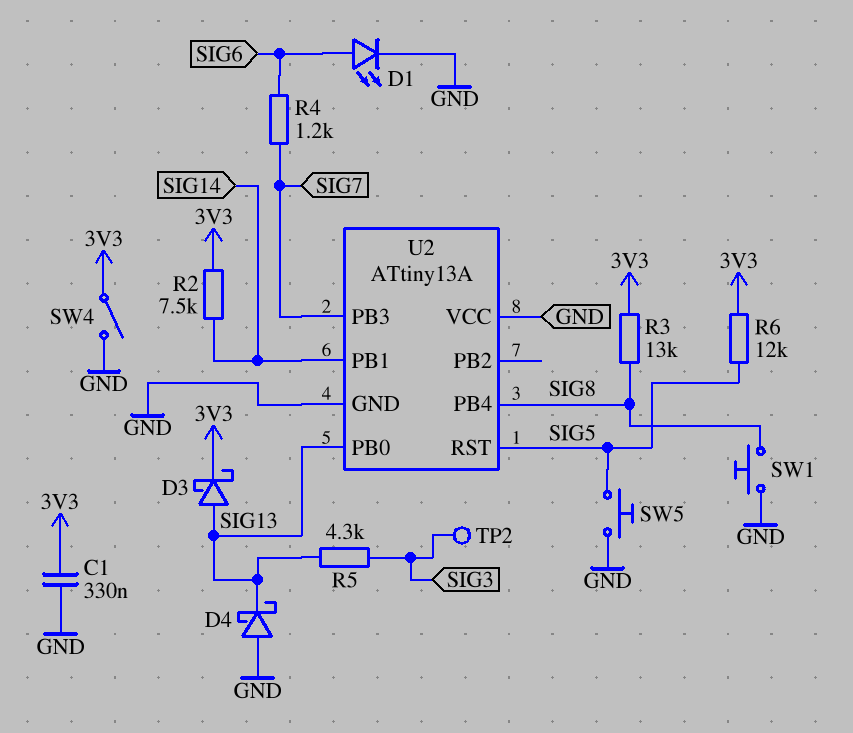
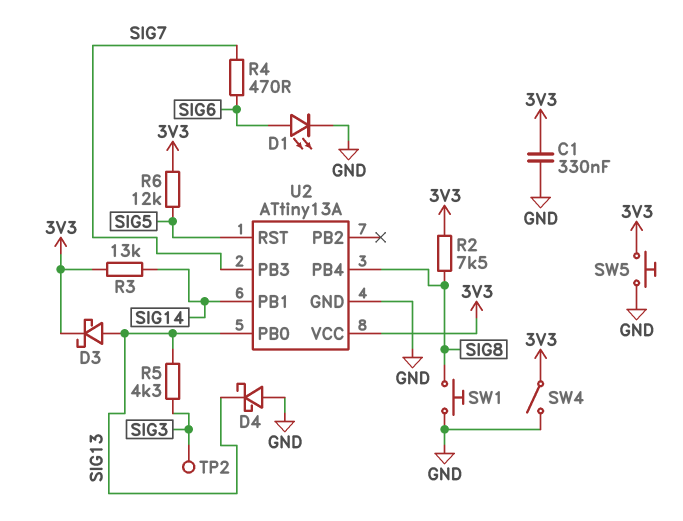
R2: 7.5k (3V3, SIG14) -> 7.5k (3V3, SIG8)
R3: 13k (3V3, SIG8) -> 13k (3V3, SIG14)
R4: 1.2k (SIG6, SIG7) -> 470 (SIG6, SIG7)
SW5: button (GND, SIG5) -> button (3V3, GND)
U2 pin VCC: GND -> 3V3

